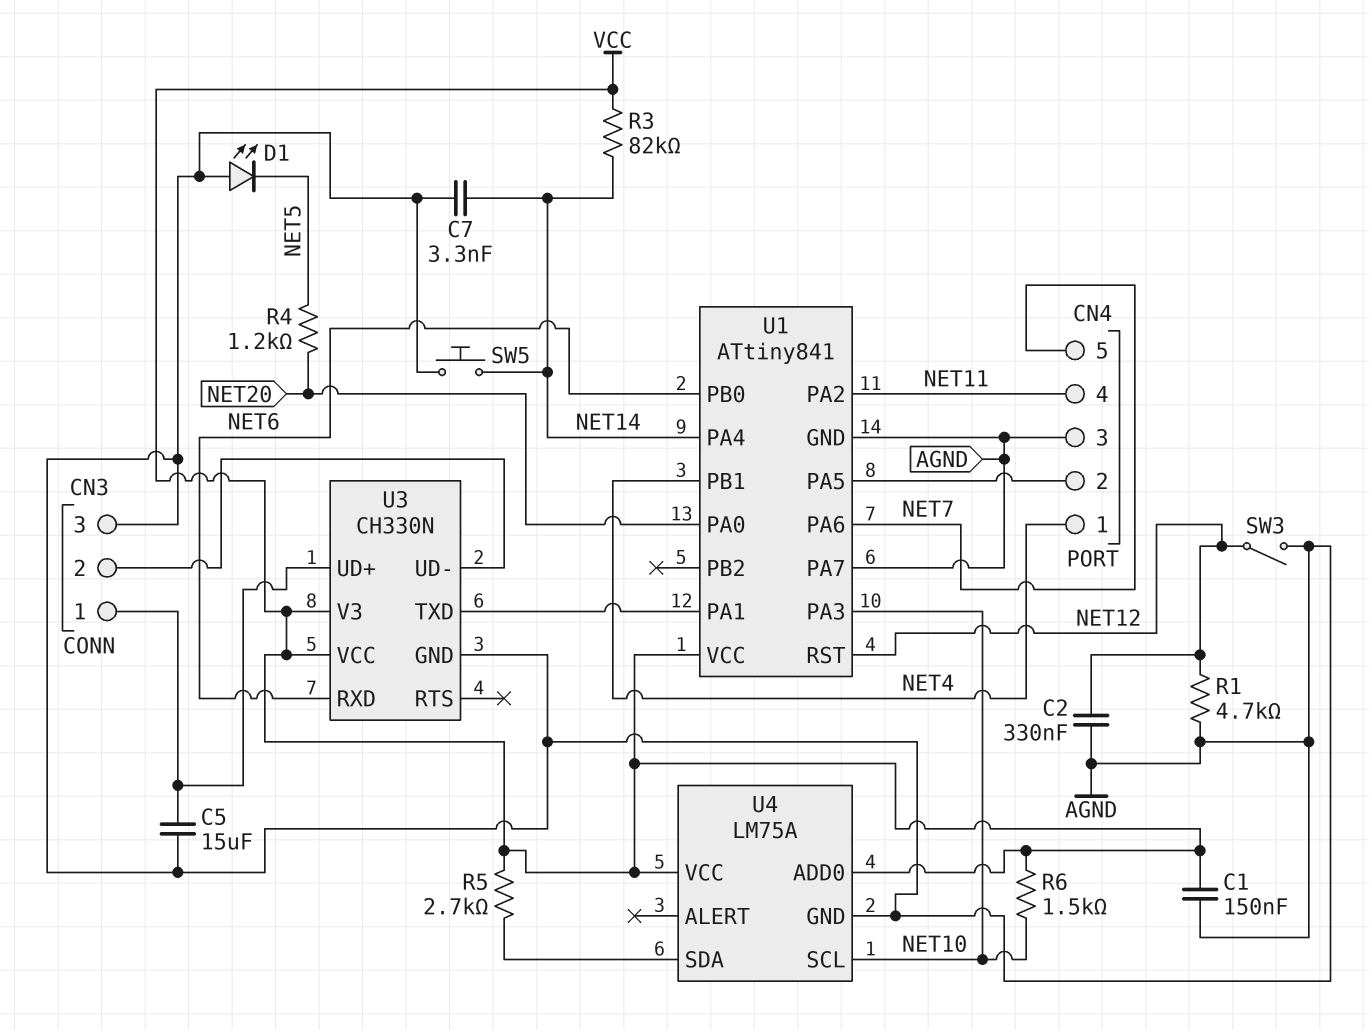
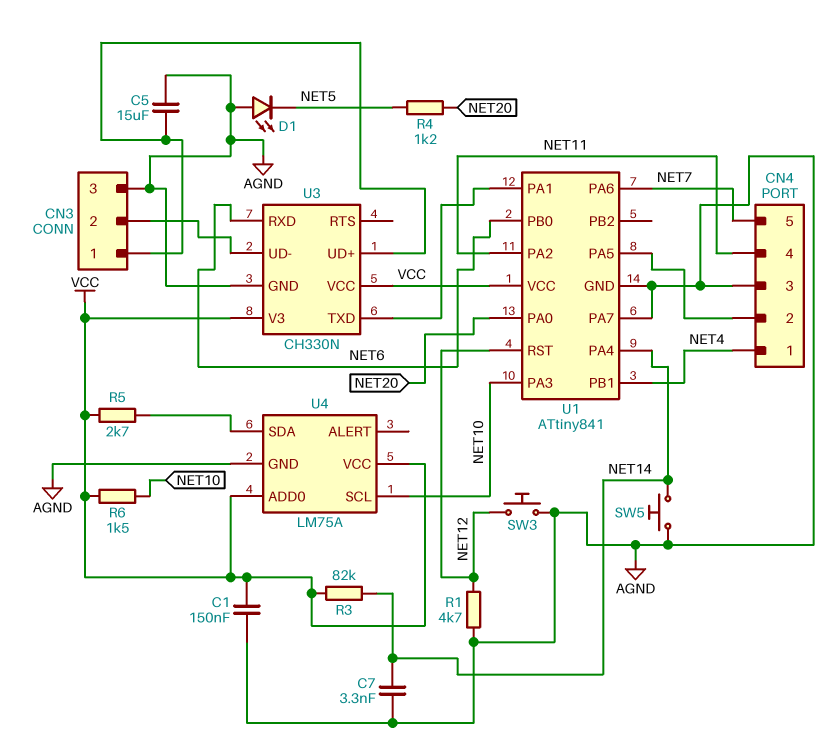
C2: 330nF (AGND, NET12) -> none
SW3: switch (AGND, NET12) -> button (AGND, NET12)

